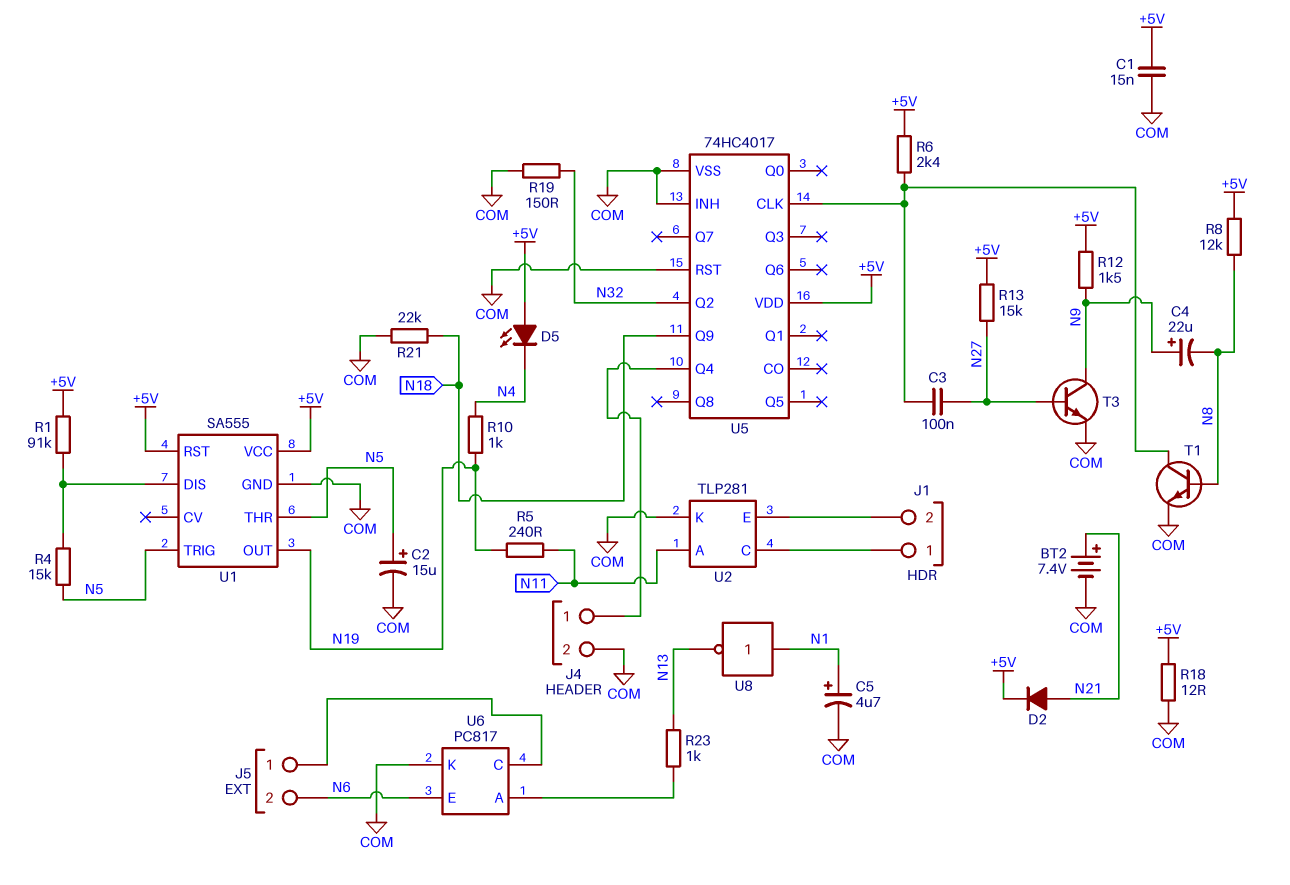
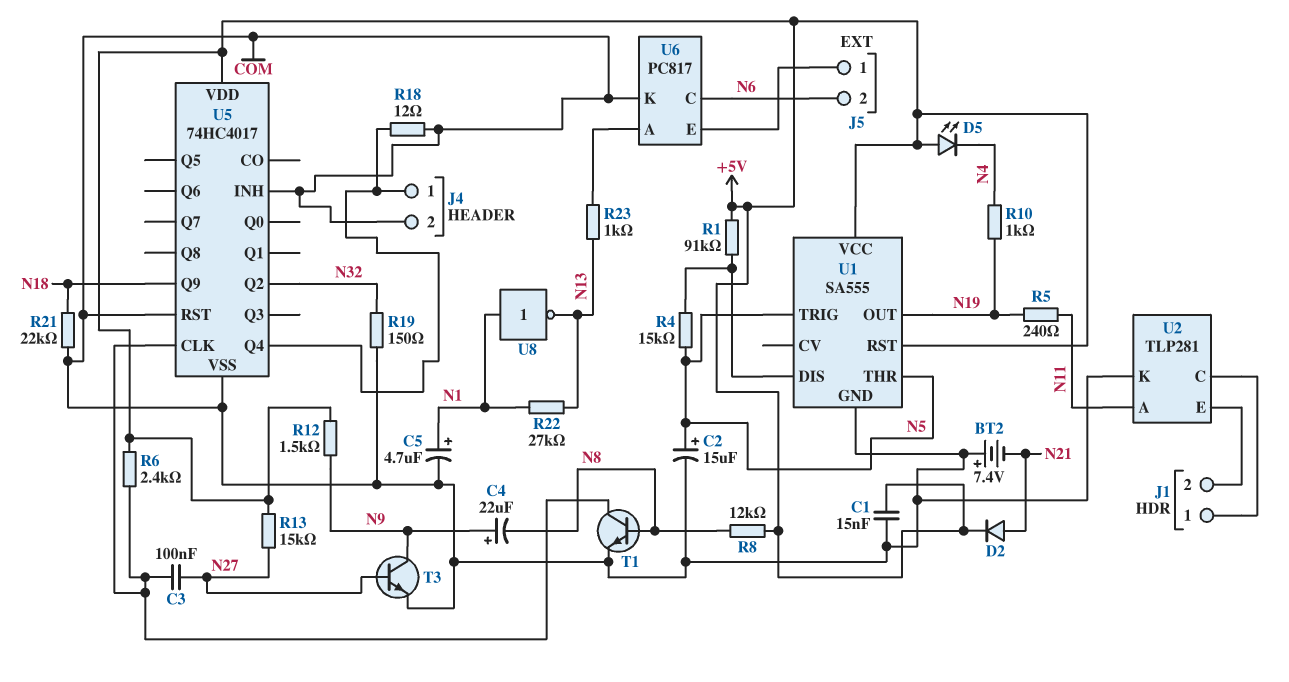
BT2: 7.4V (plus N21, minus COM) -> 7.4V (plus COM, minus N21)
R18: 12 (+5V, COM) -> 12 (COM, J4/1)
R22: none -> 27k (N1, N13)
U6 pin C: J5/1 -> N6
U6 pin E: N6 -> J5/1

